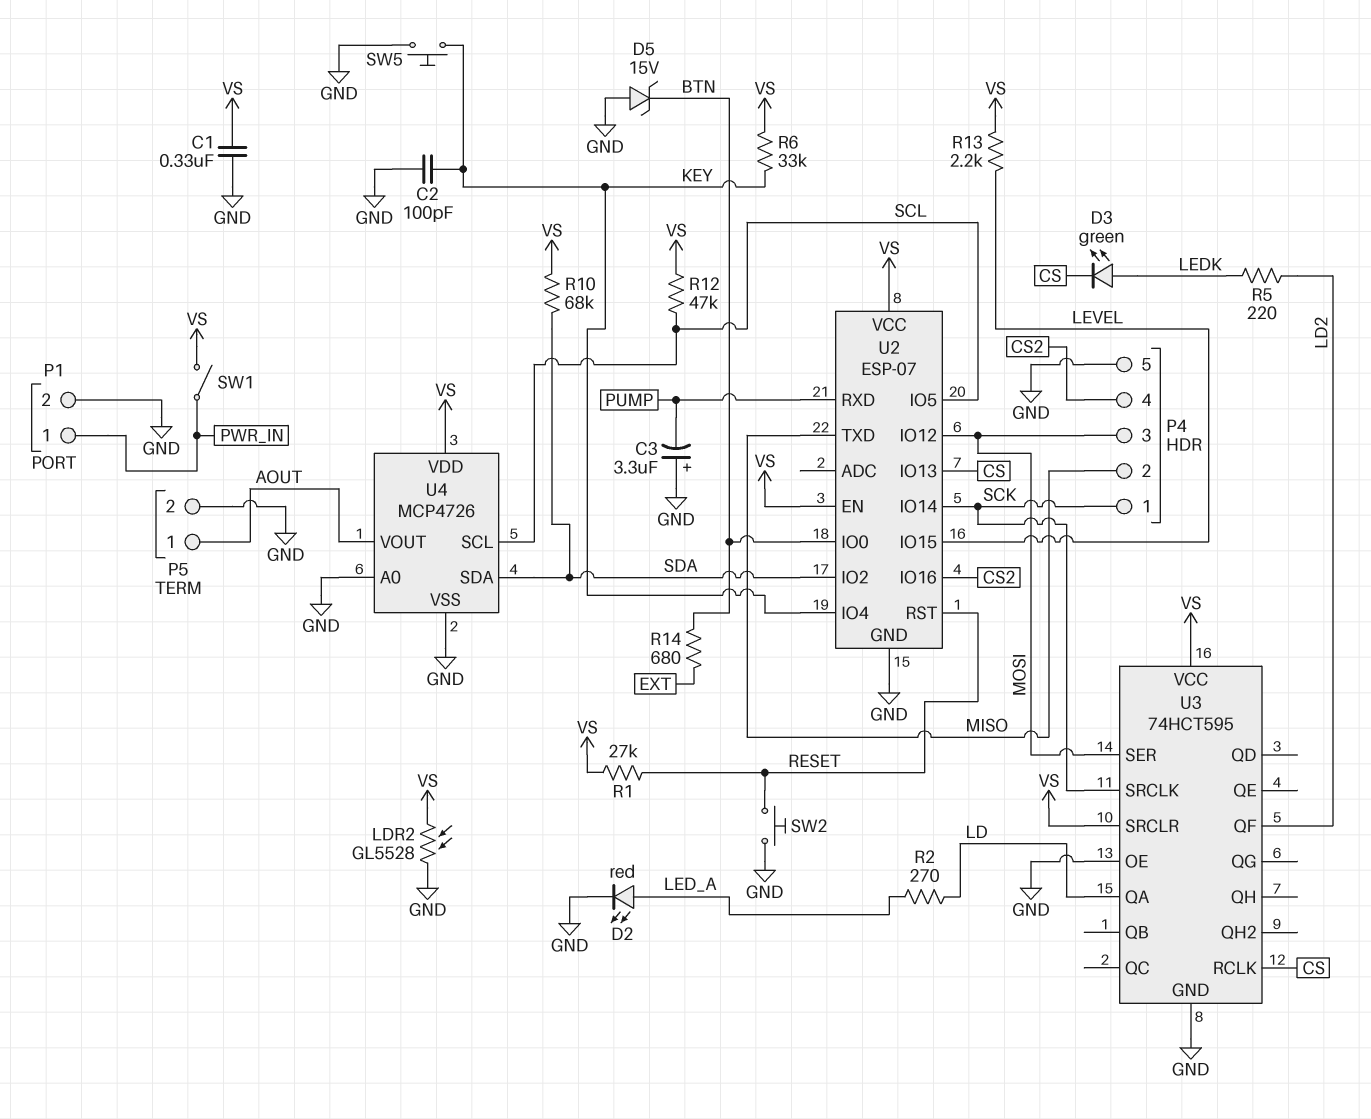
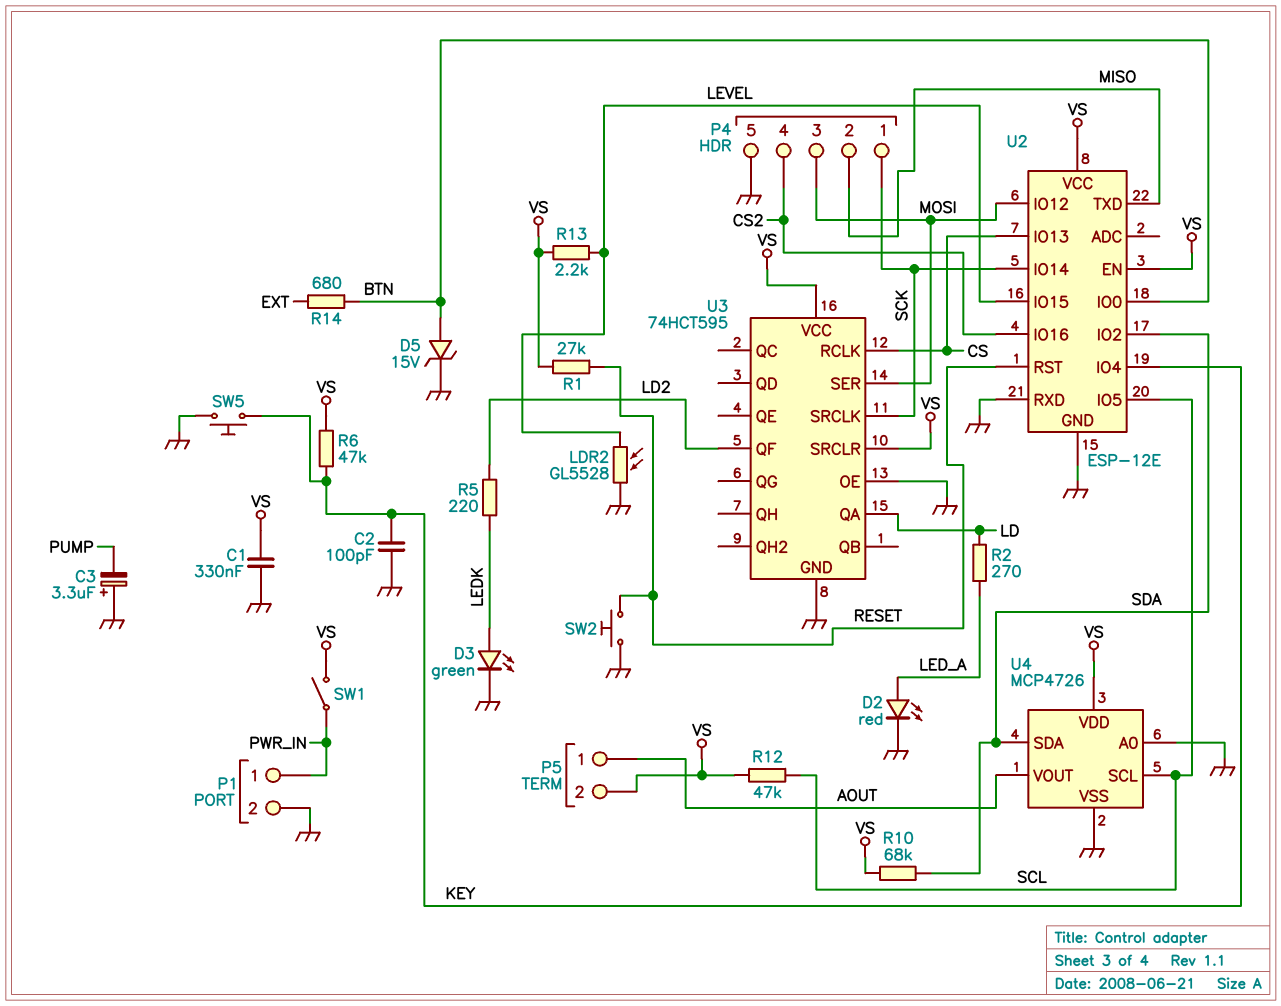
D3: LED green (A LEDK, K CS) -> LED green (A LEDK, K GND)
D5: zener 15V (A GND, K BTN) -> zener 15V (A BTN, K GND)
LDR2: GL5528 (GND, VS) -> GL5528 (GND, LEVEL)
P5 pin 2: GND -> VS
R6: 33k (KEY, VS) -> 47k (KEY, VS)
U2: ESP-07 -> ESP-12E
U2 pin RXD: PUMP -> GND

